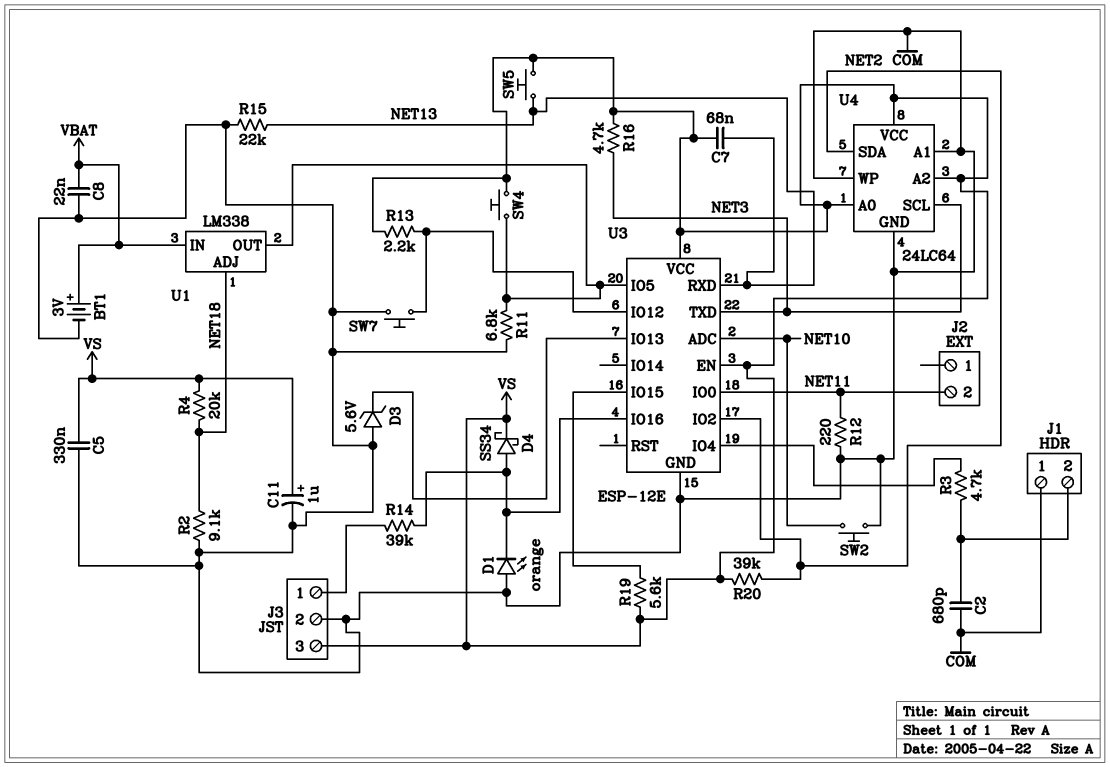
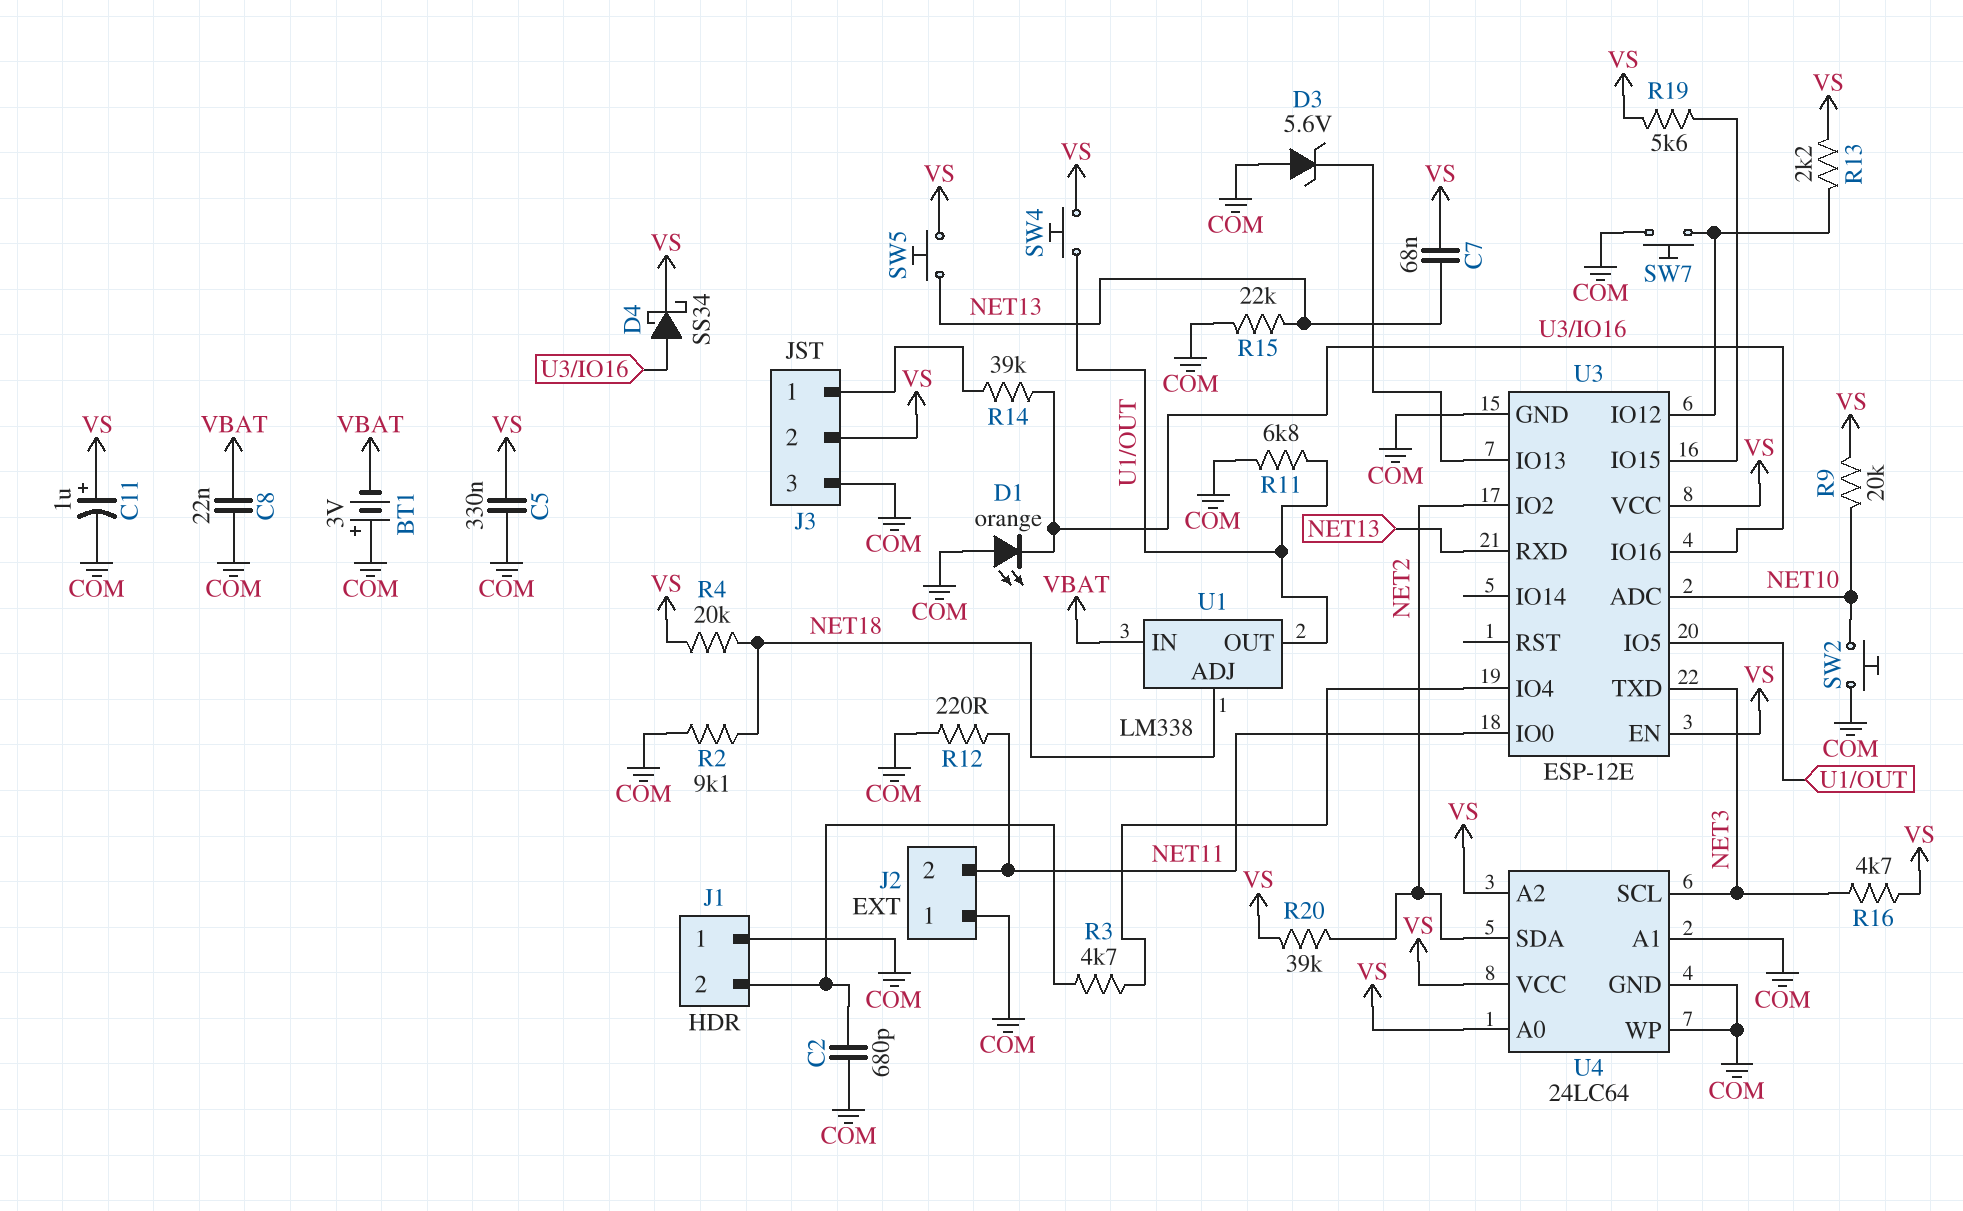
BT1: 3V (plus VBAT, minus COM) -> 3V (plus COM, minus VBAT)
J2 pin 1: none -> COM
J3 pin 2: COM -> VS
J3 pin 3: VS -> COM
R9: none -> 20k (NET10, VS)

